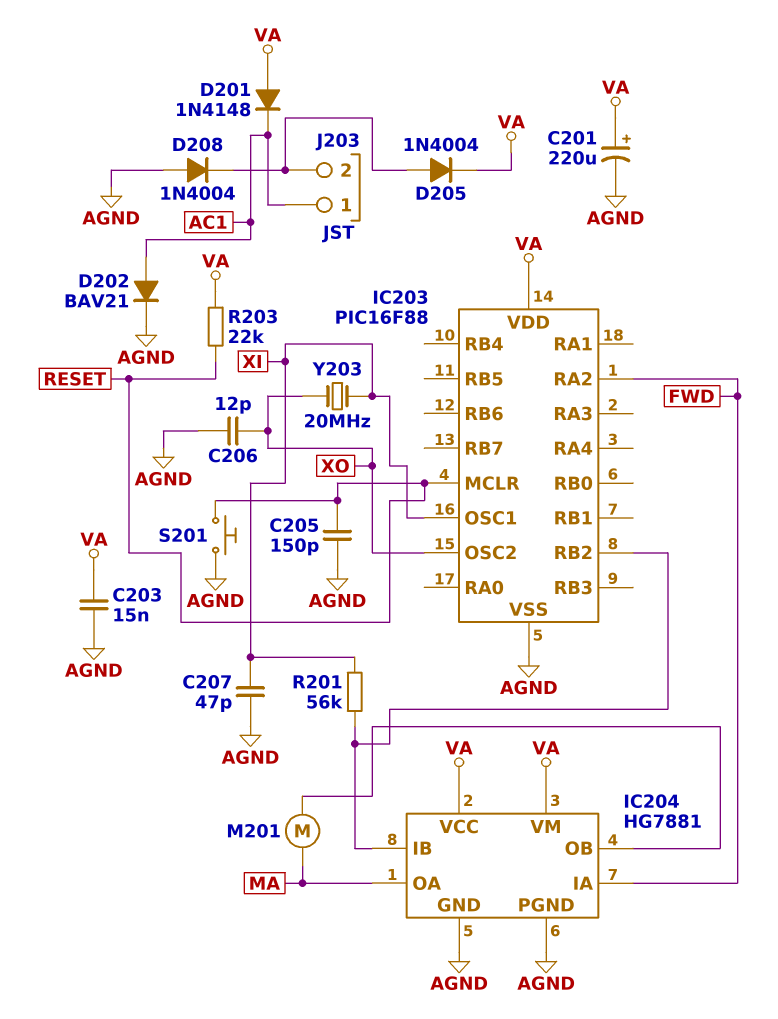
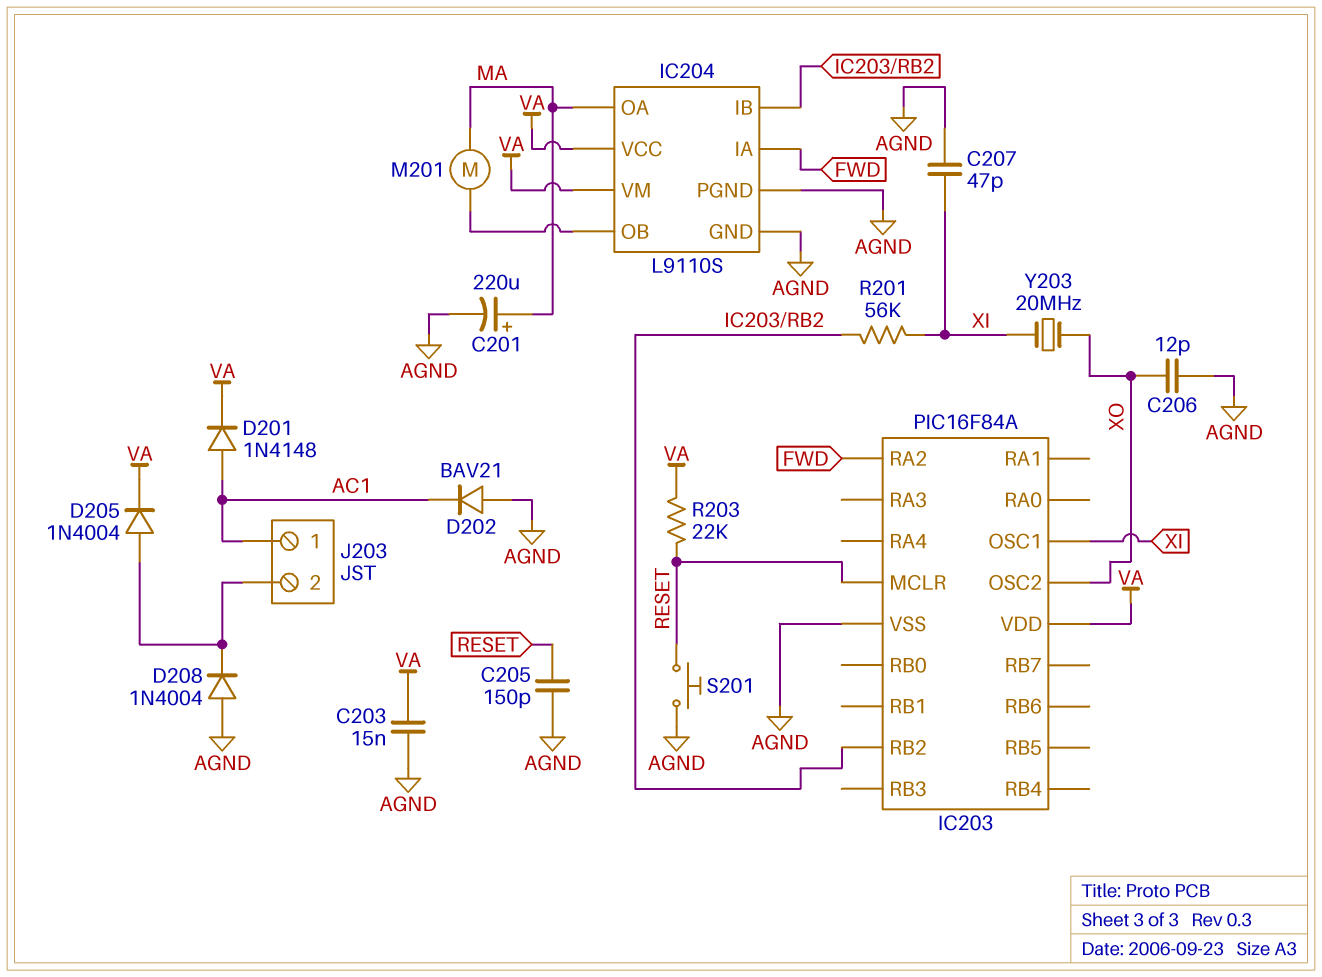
C201: 220uF (plus VA, minus AGND) -> 220uF (plus MA, minus AGND)
D201: diode 1N4148 (A VA, K AC1) -> diode 1N4148 (A AC1, K VA)
D202: diode BAV21 (A AC1, K AGND) -> diode BAV21 (A AGND, K AC1)
IC203: PIC16F88 -> PIC16F84A
IC204: HG7881 -> L9110S

